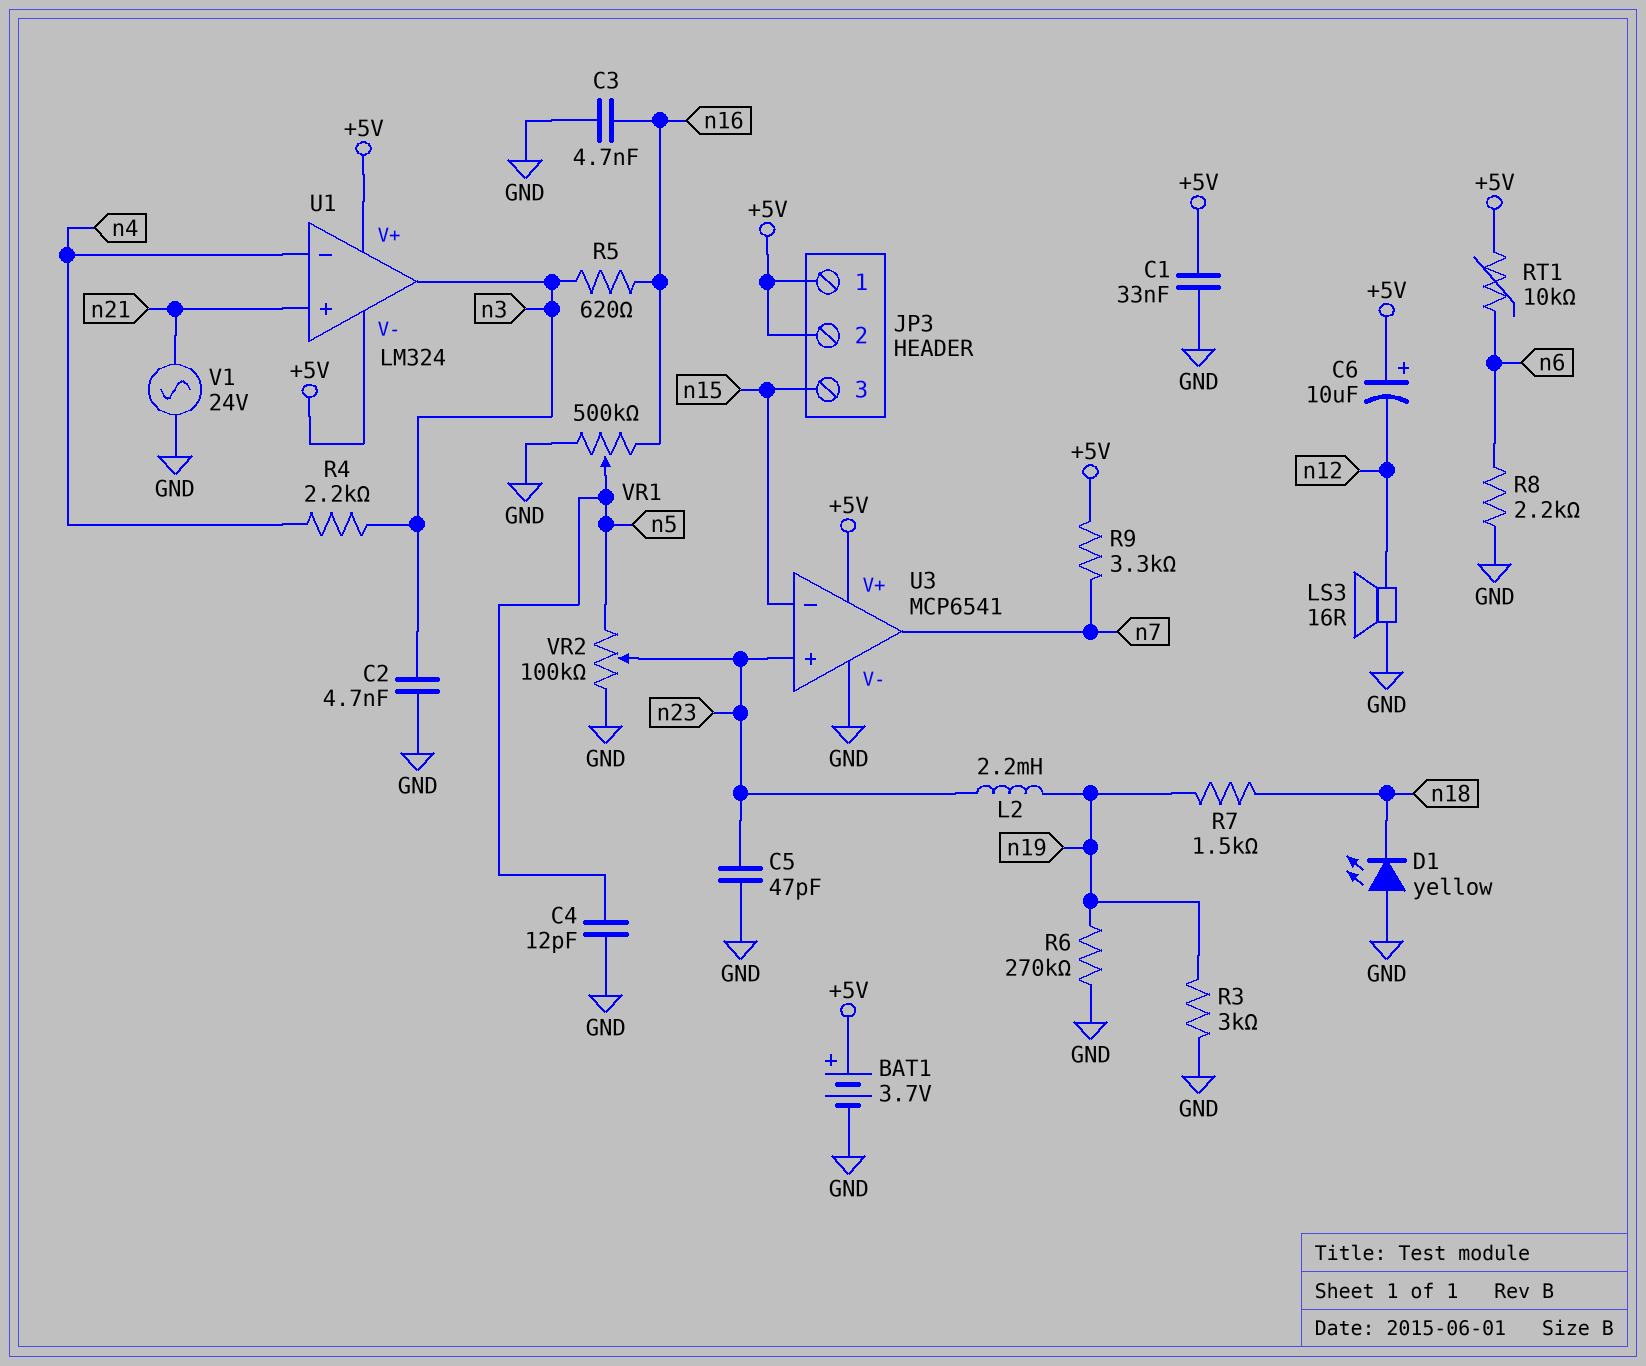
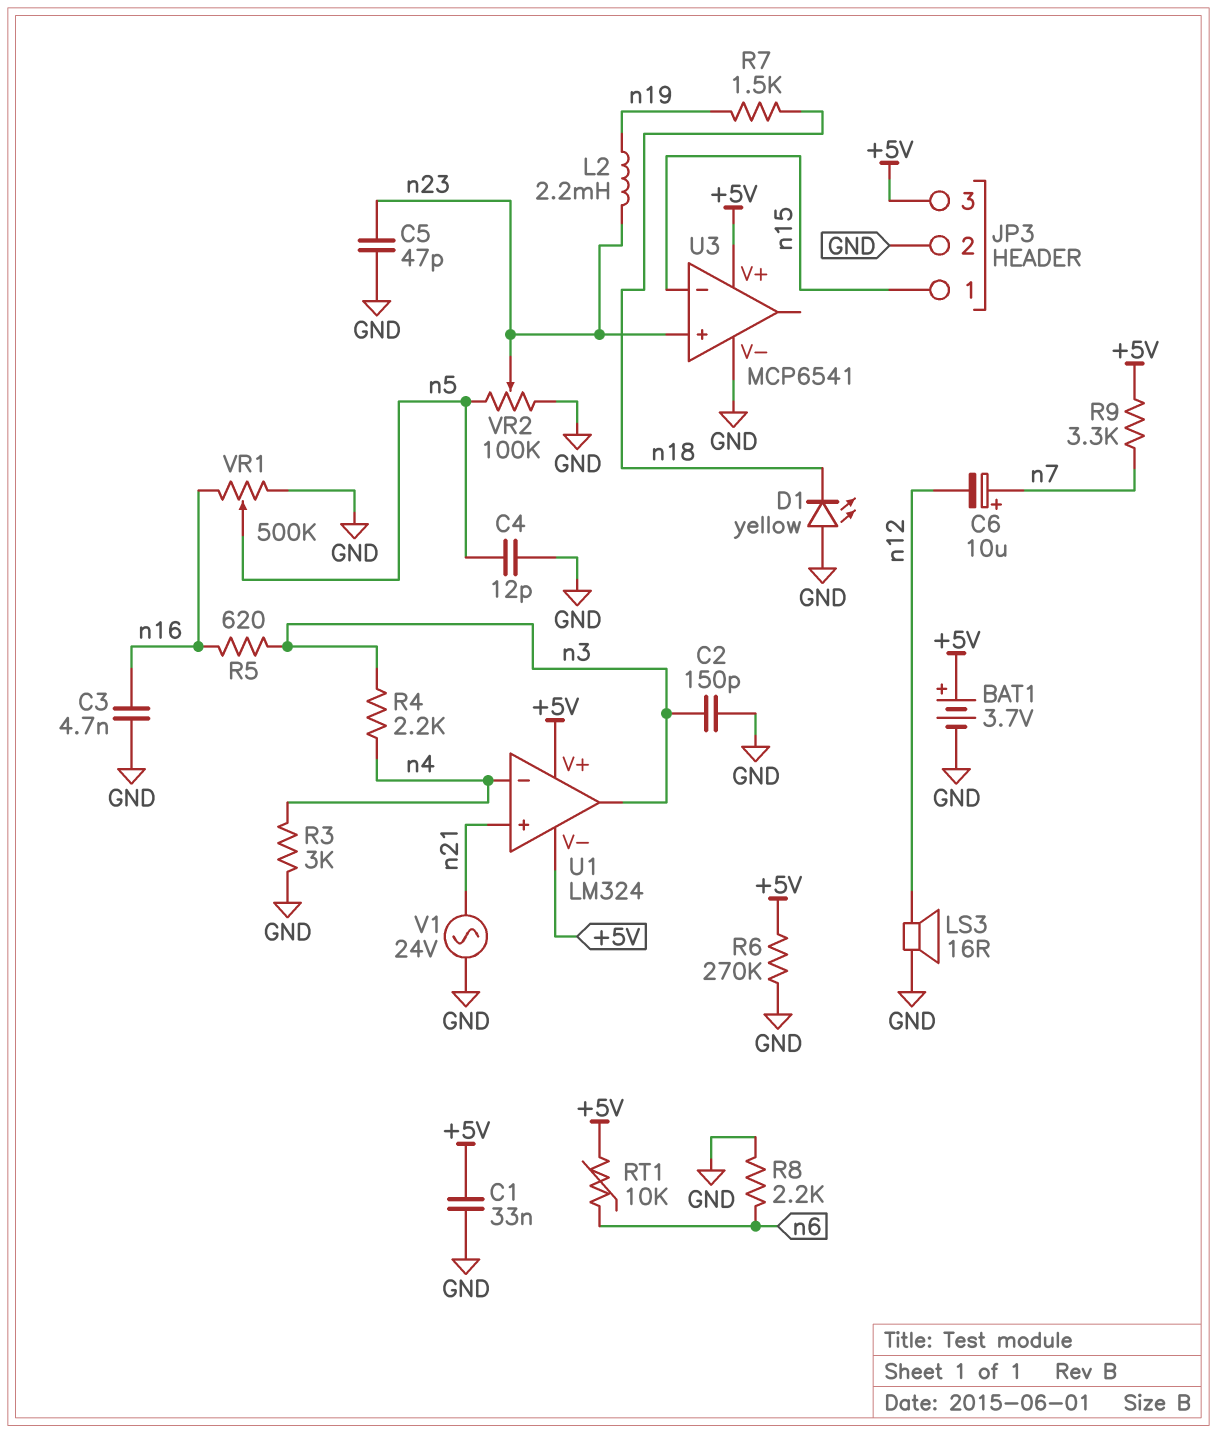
C2: 4.7nF (GND, n3) -> 150pF (GND, n3)
C6: 10uF (plus +5V, minus n12) -> 10uF (plus n7, minus n12)
JP3 pin 1: +5V -> n15
JP3 pin 2: +5V -> GND
JP3 pin 3: n15 -> +5V
R3: 3k (GND, n19) -> 3k (GND, n4)
R6: 270k (GND, n19) -> 270k (+5V, GND)
U3 pin out: n7 -> none

